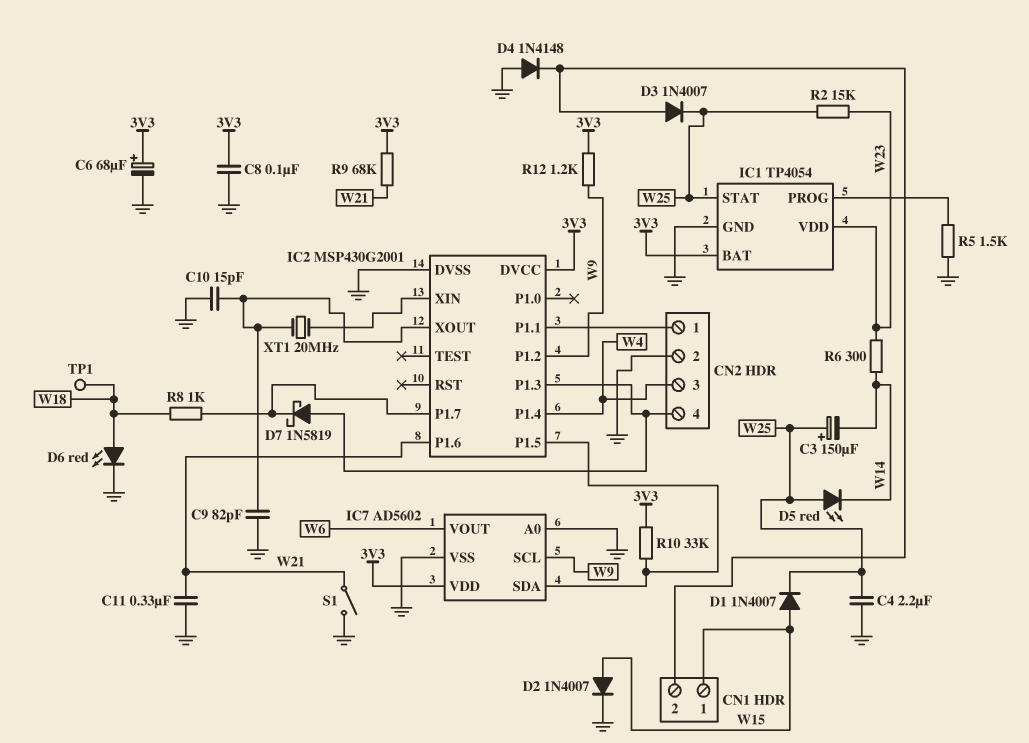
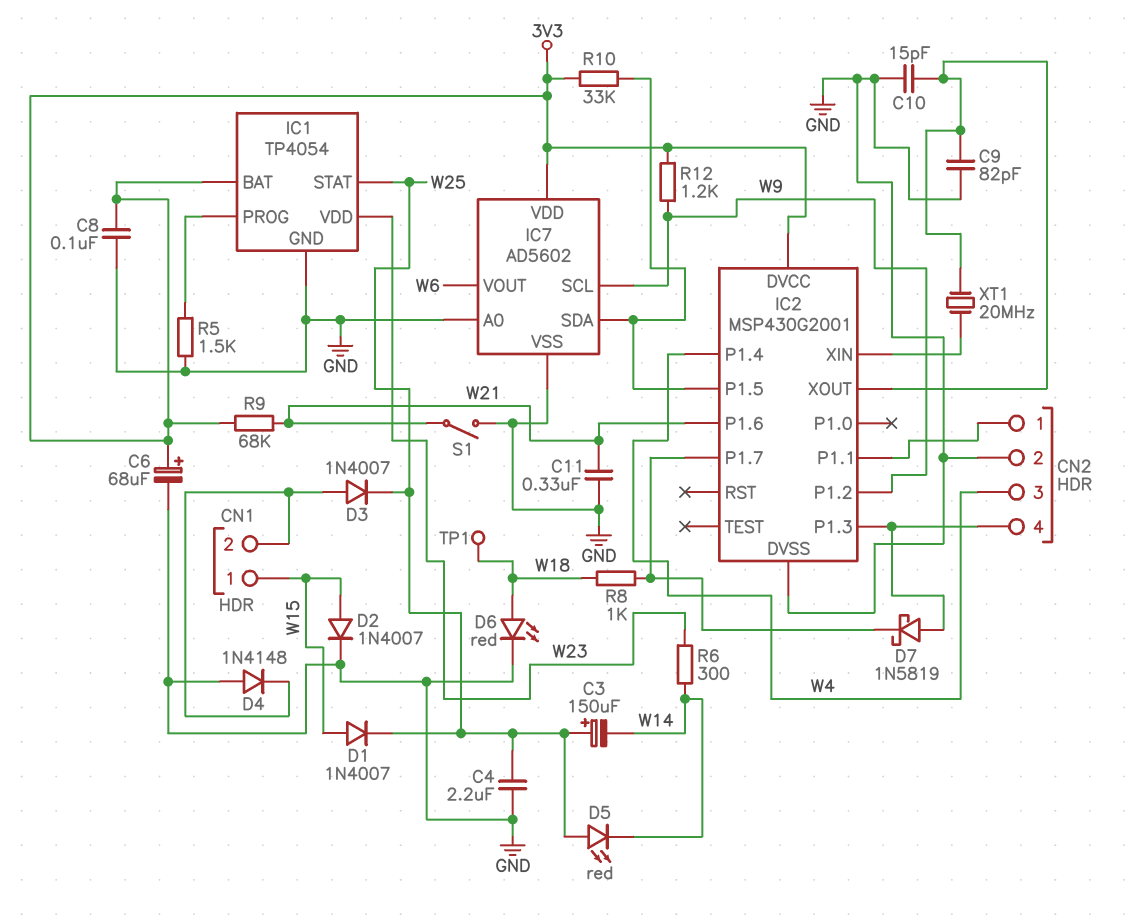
R2: 15k (W23, W25) -> none

